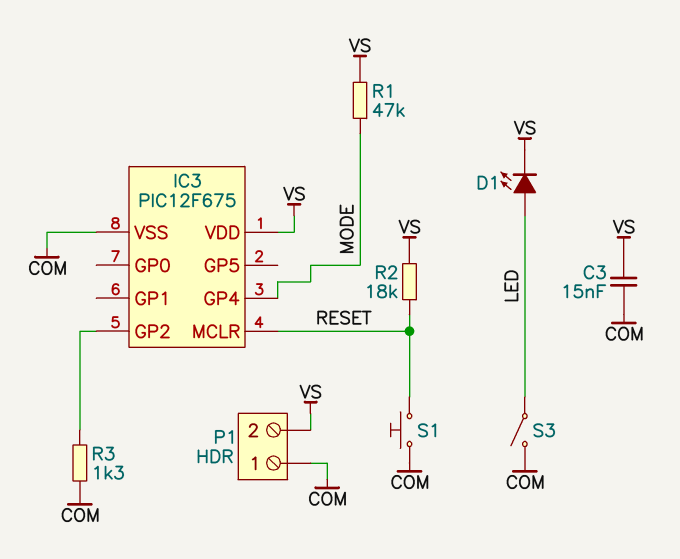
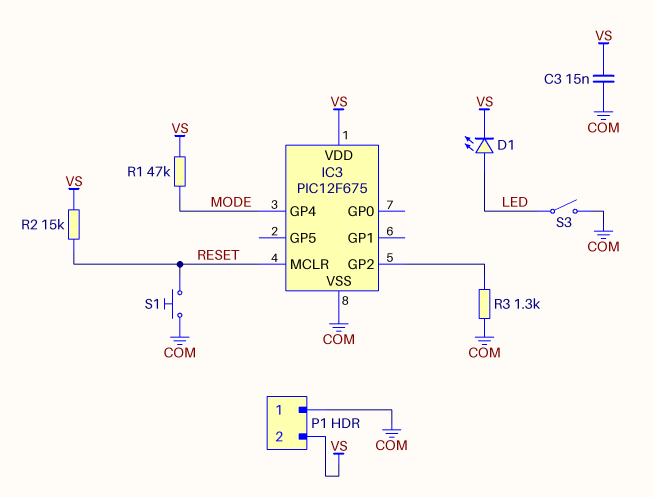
R2: 18k (RESET, VS) -> 15k (RESET, VS)

